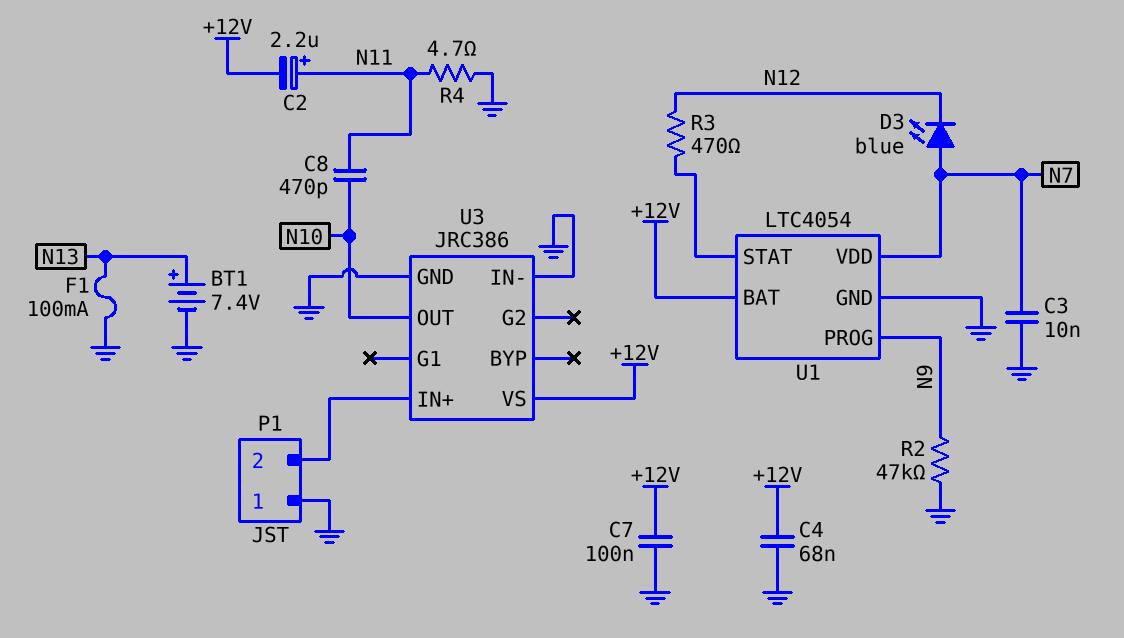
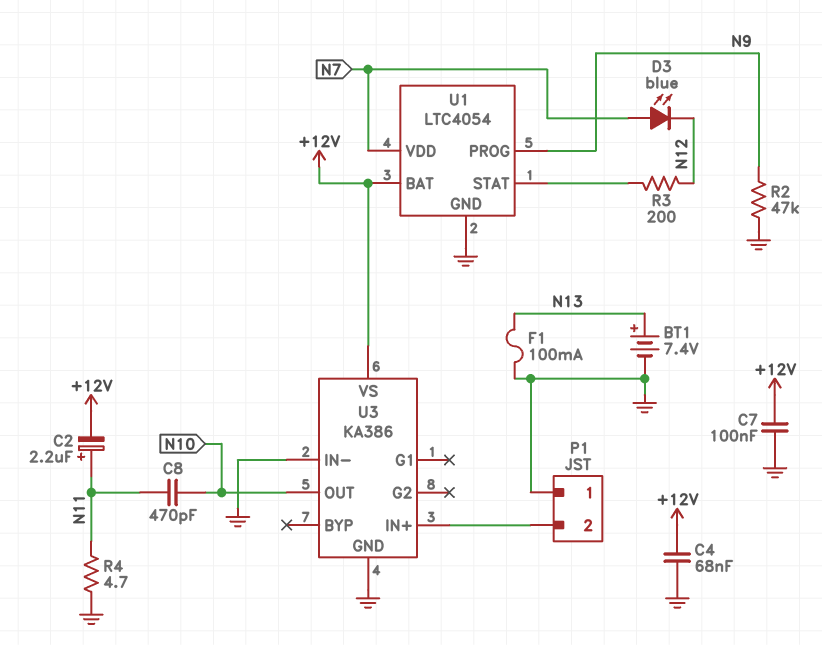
C3: 10nF (GND, N7) -> none
R3: 470 (N12, U1/STAT) -> 200 (N12, U1/STAT)
U3: JRC386 -> KA386

